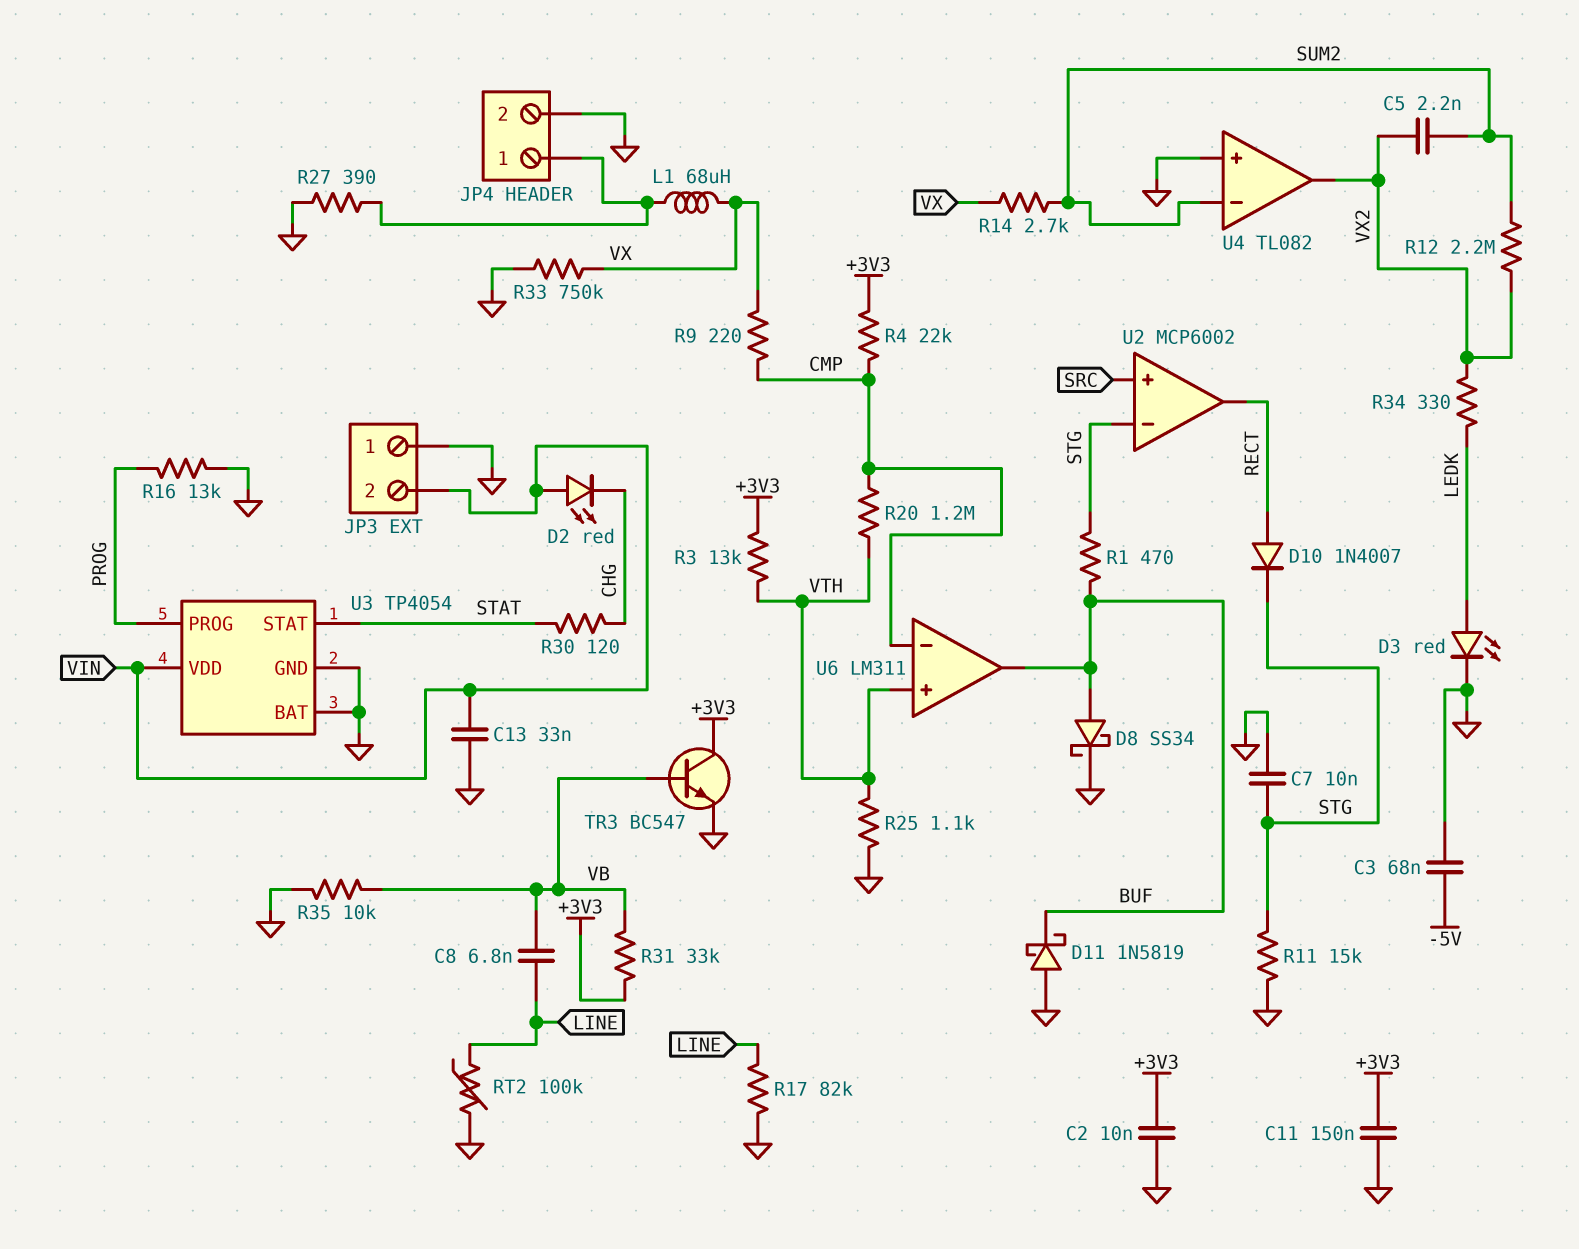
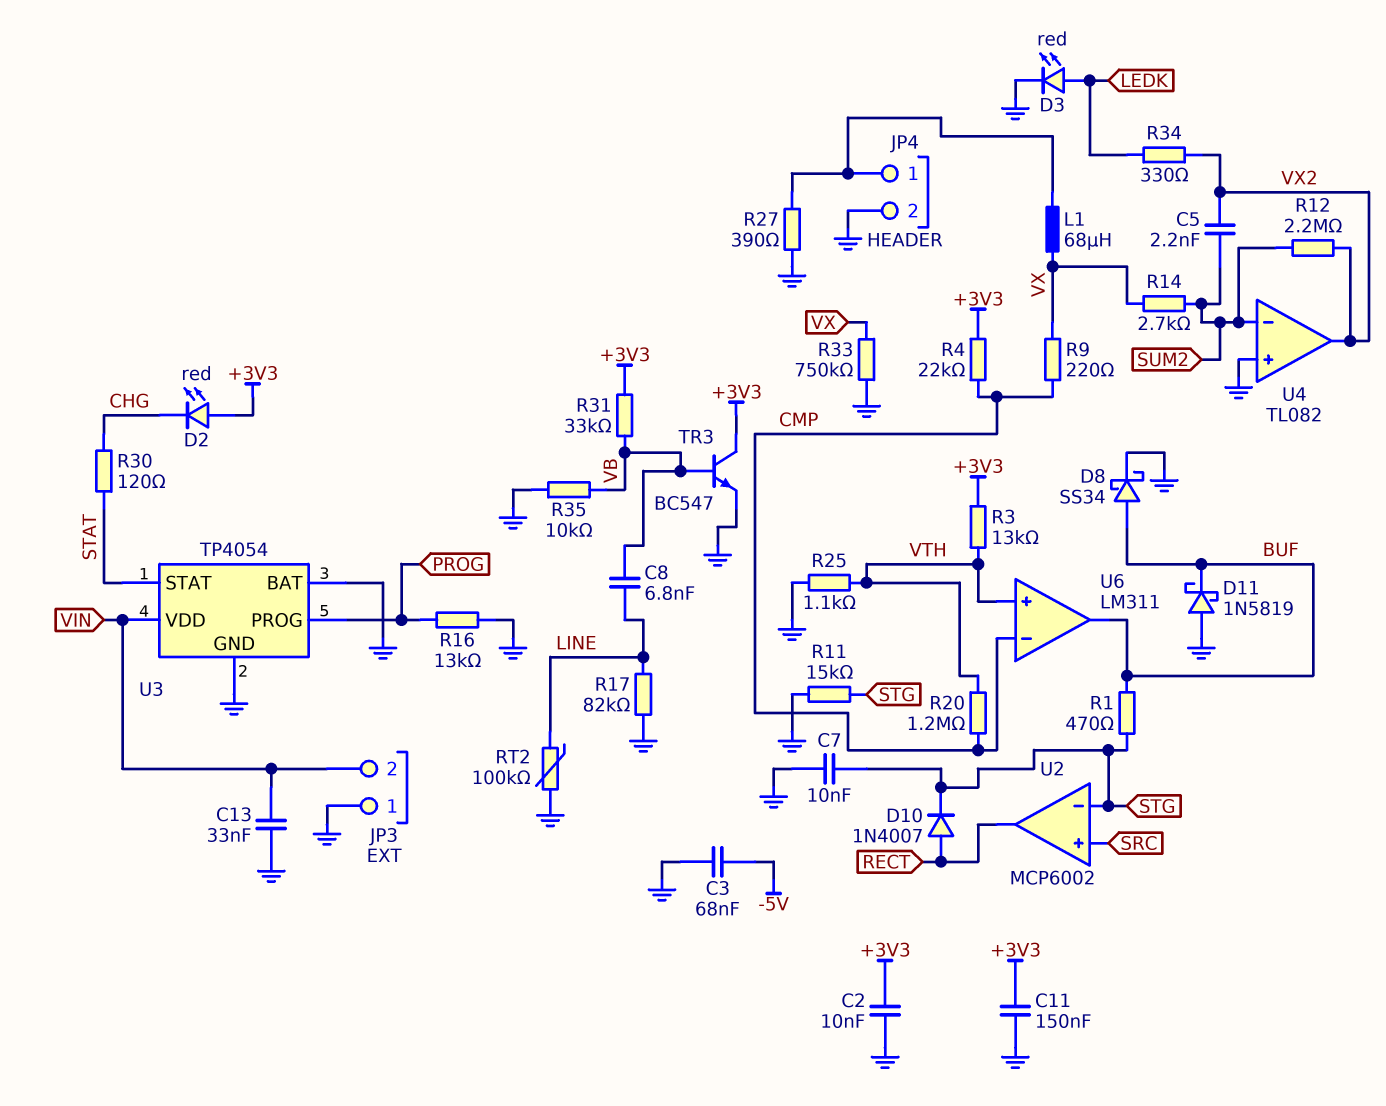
D2: LED red (A VIN, K CHG) -> LED red (A +3V3, K CHG)

